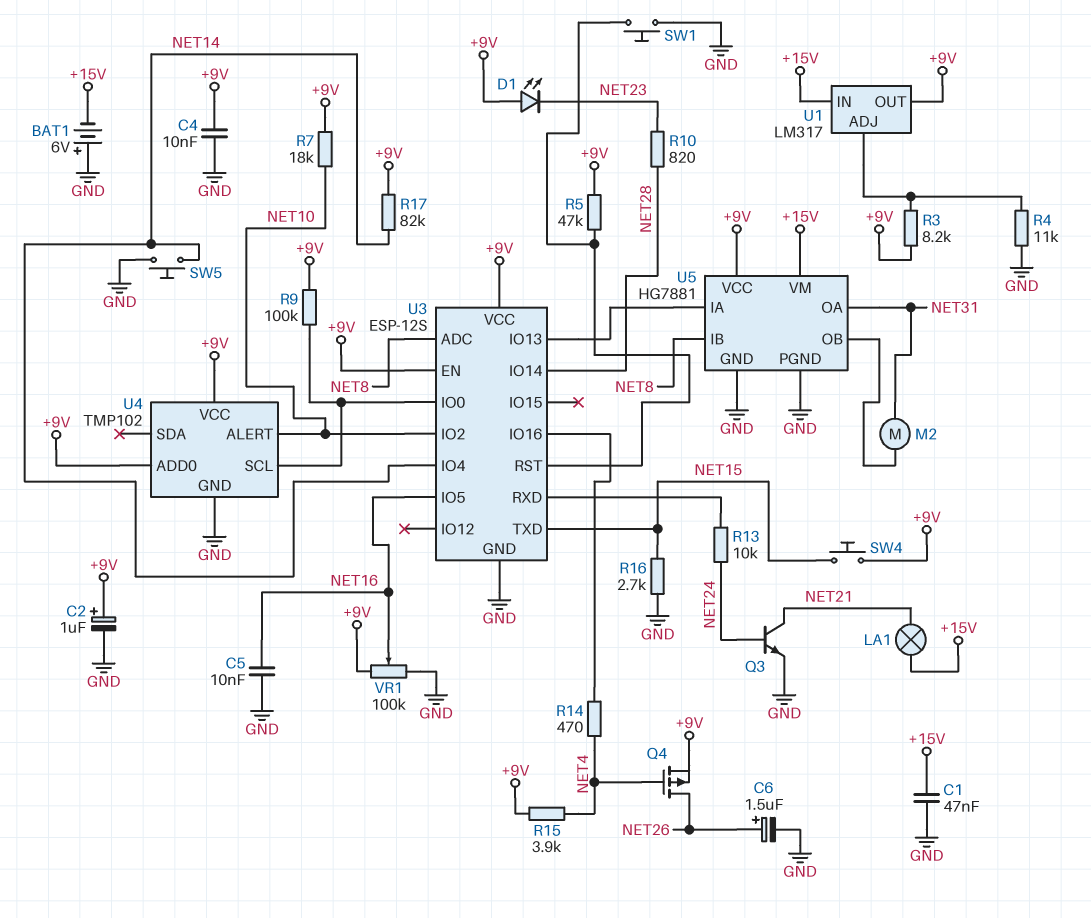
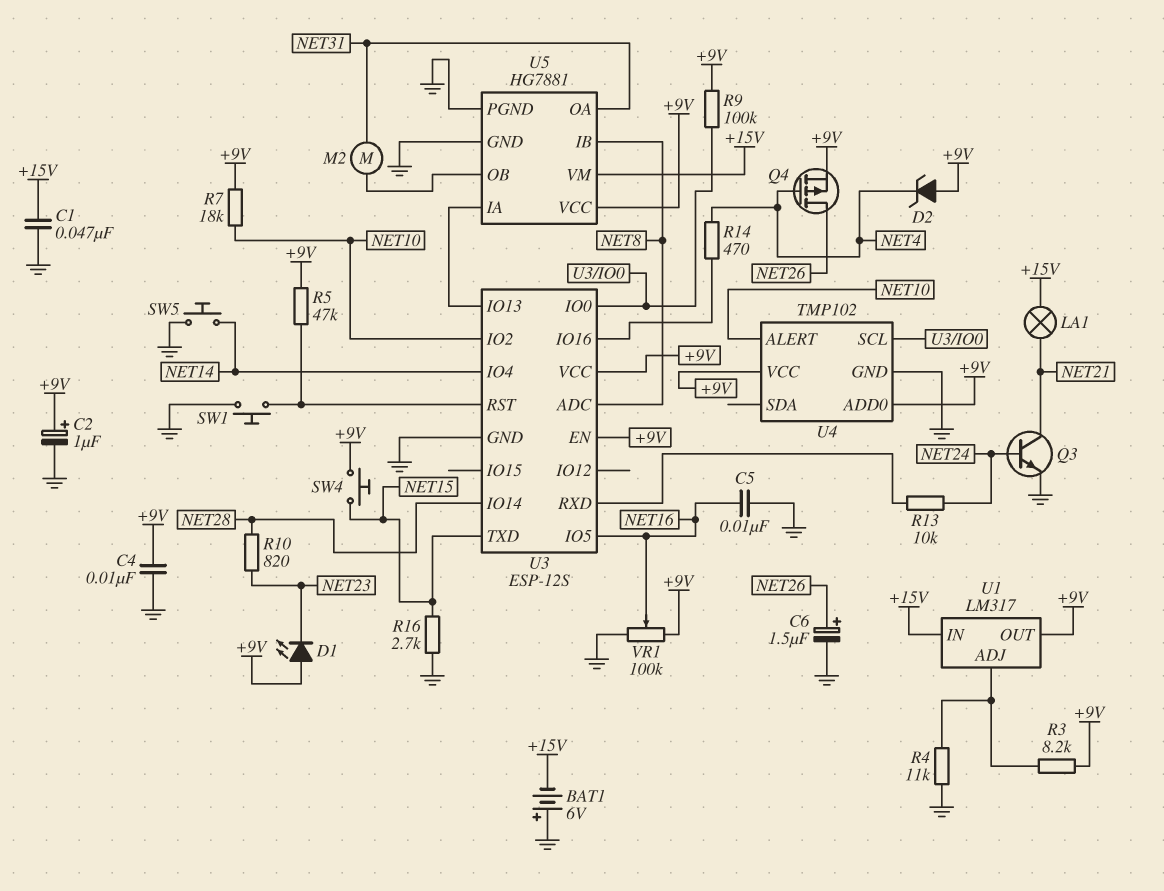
D2: none -> zener (A +9V, K NET4)
R15: 3.9k (+9V, NET4) -> none
R17: 82k (+9V, NET14) -> none

